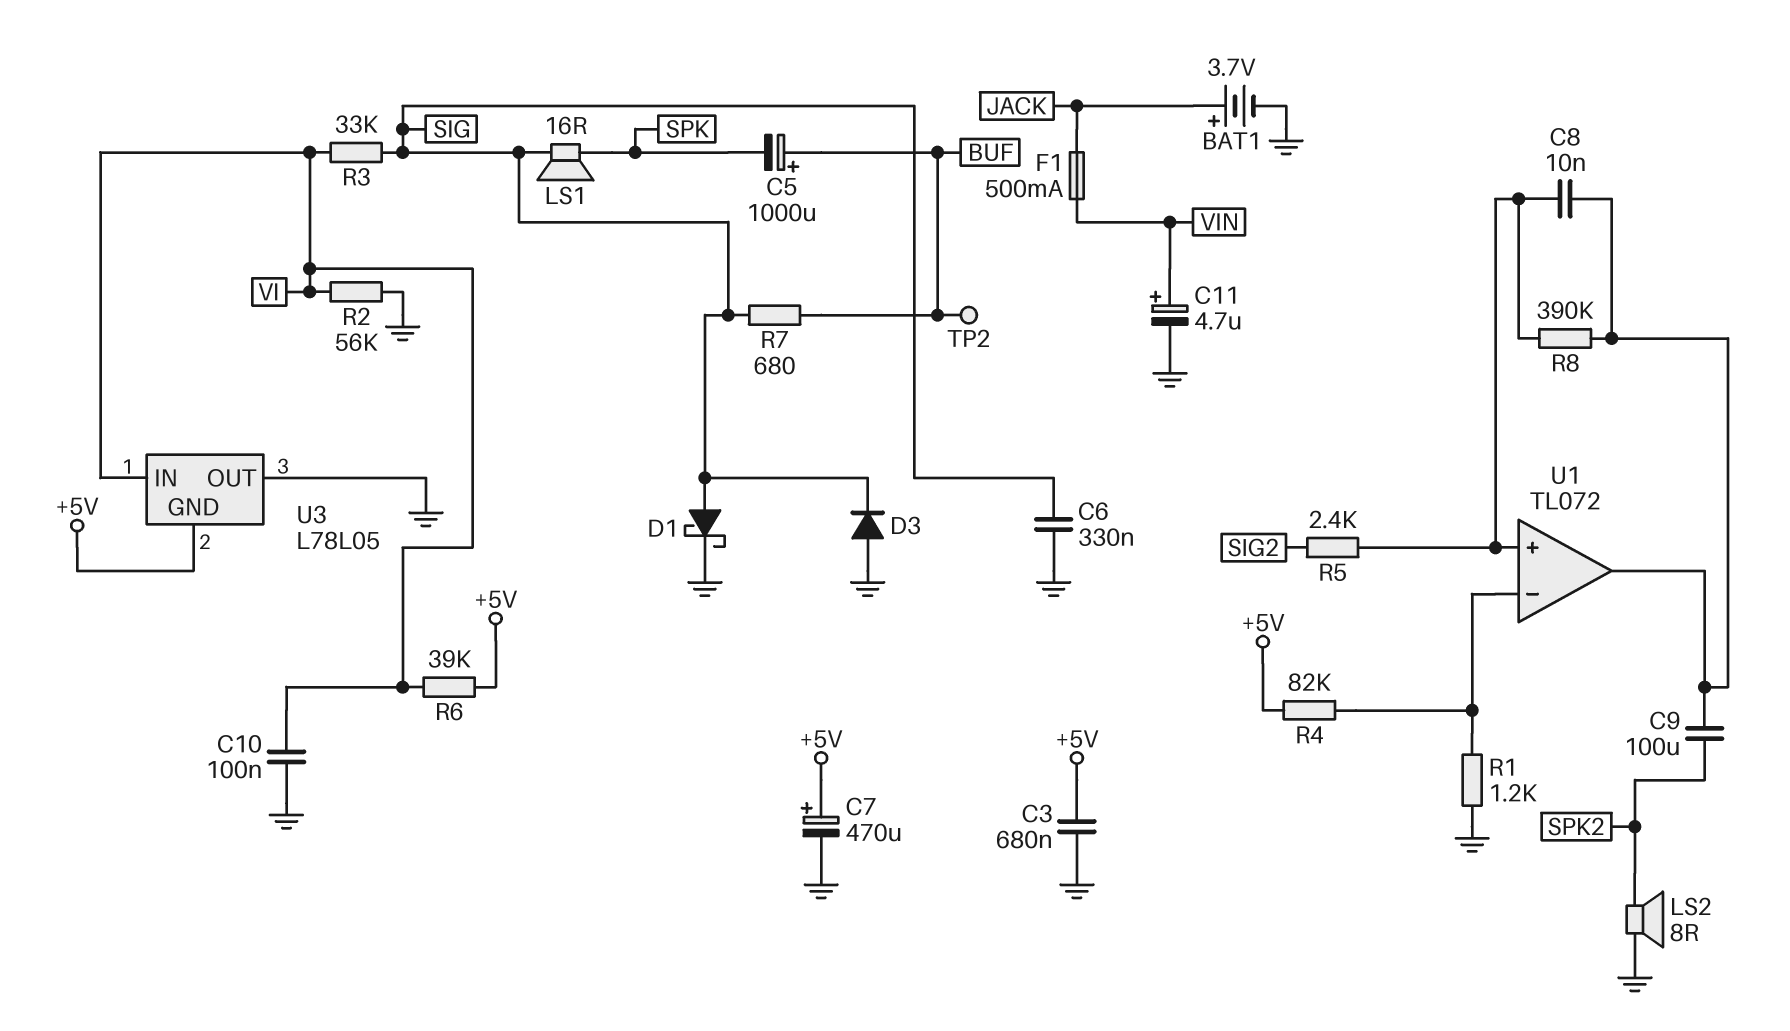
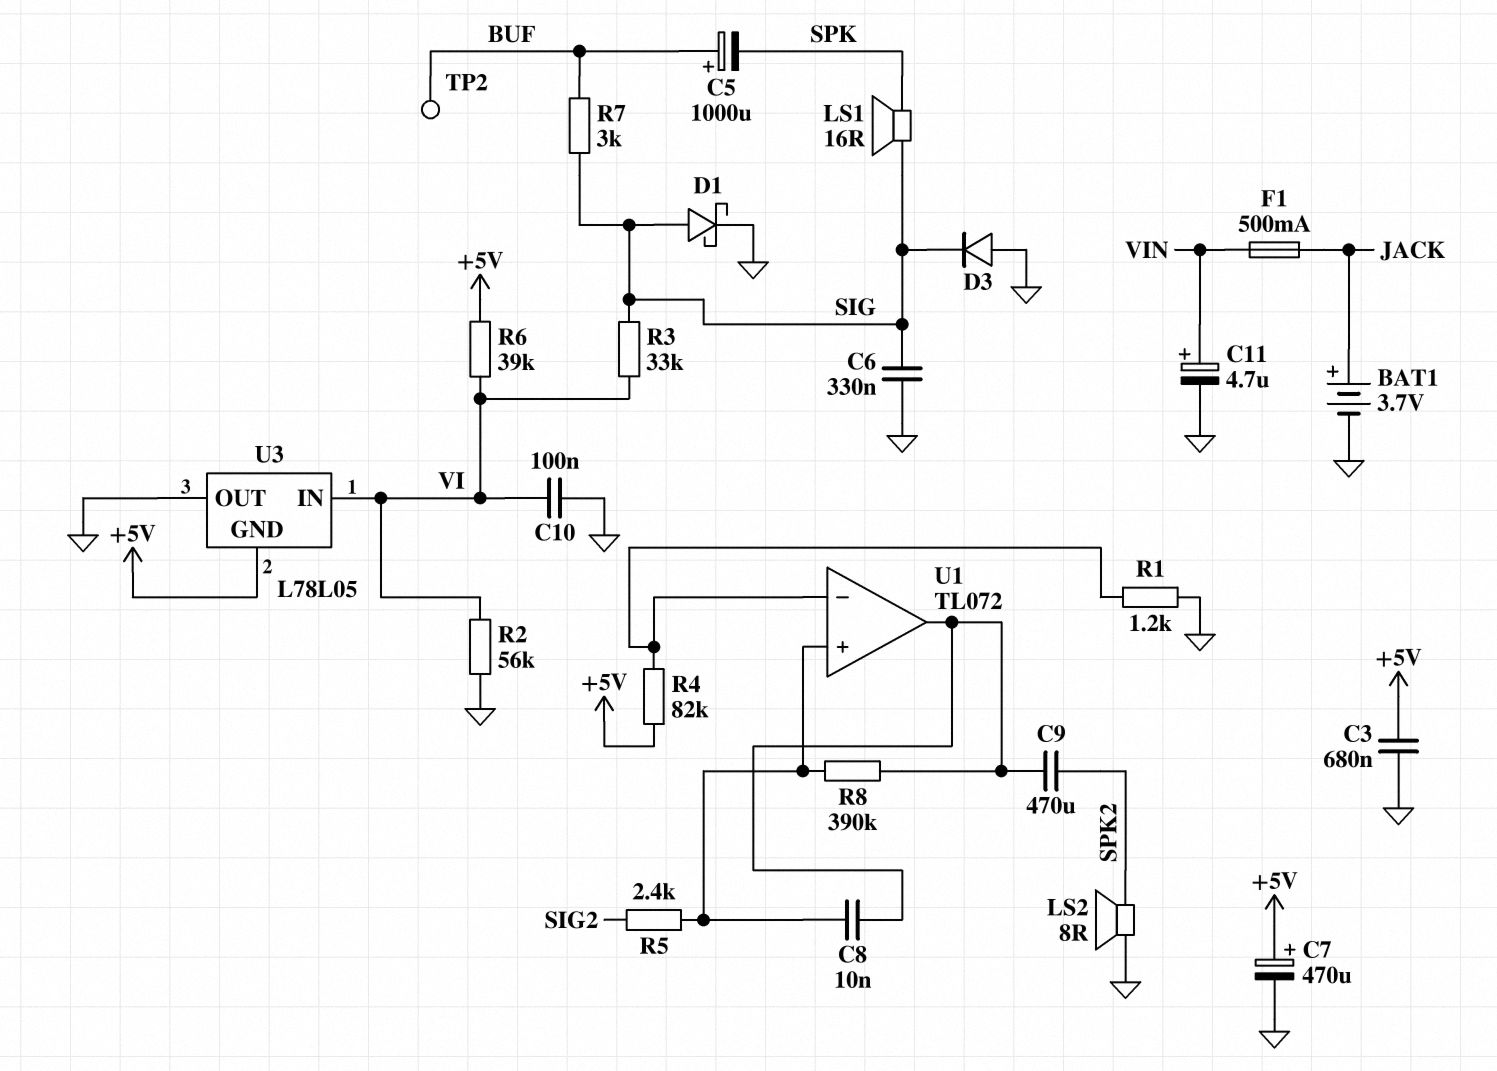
C9: 100uF (SPK2, U1/out) -> 470uF (SPK2, U1/out)
R7: 680 (BUF, SIG) -> 3k (BUF, SIG)

